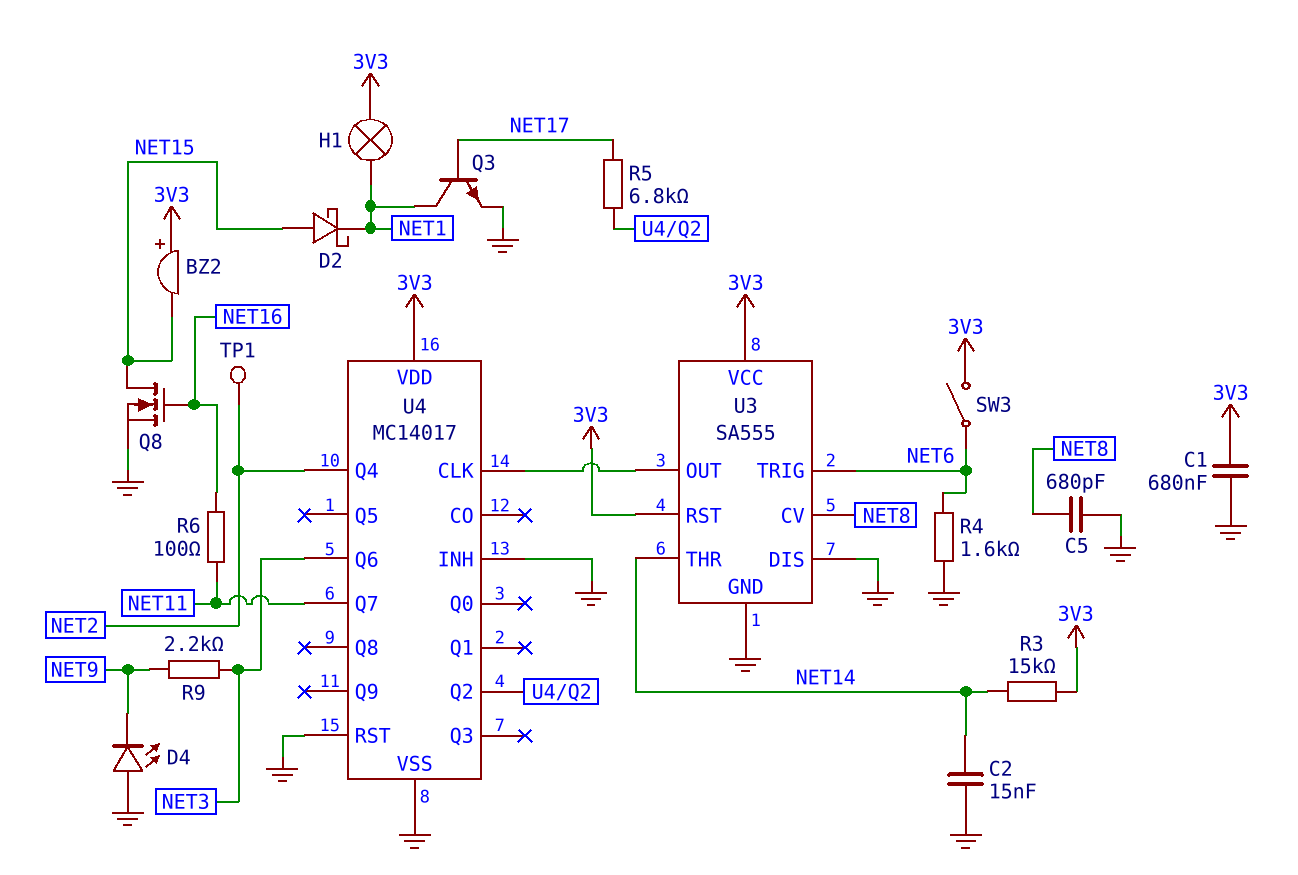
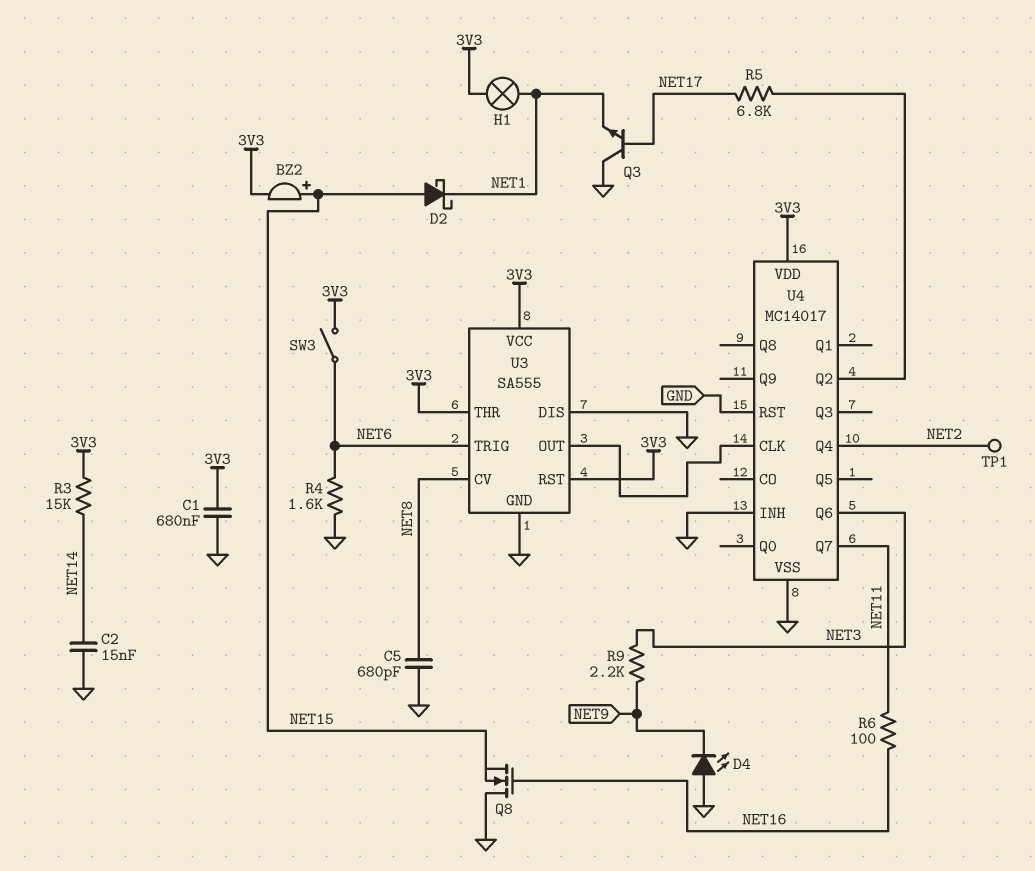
BZ2: buzzer (plus 3V3, minus NET15) -> buzzer (plus NET15, minus 3V3)
Q3: NPN (B NET17, C NET1, E GND) -> NPN (B NET17, C GND, E NET1)
Q8: NMOS (G NET16, D NET15, S GND) -> NMOS (G NET16, D GND, S NET15)
U3 pin THR: NET14 -> 3V3

